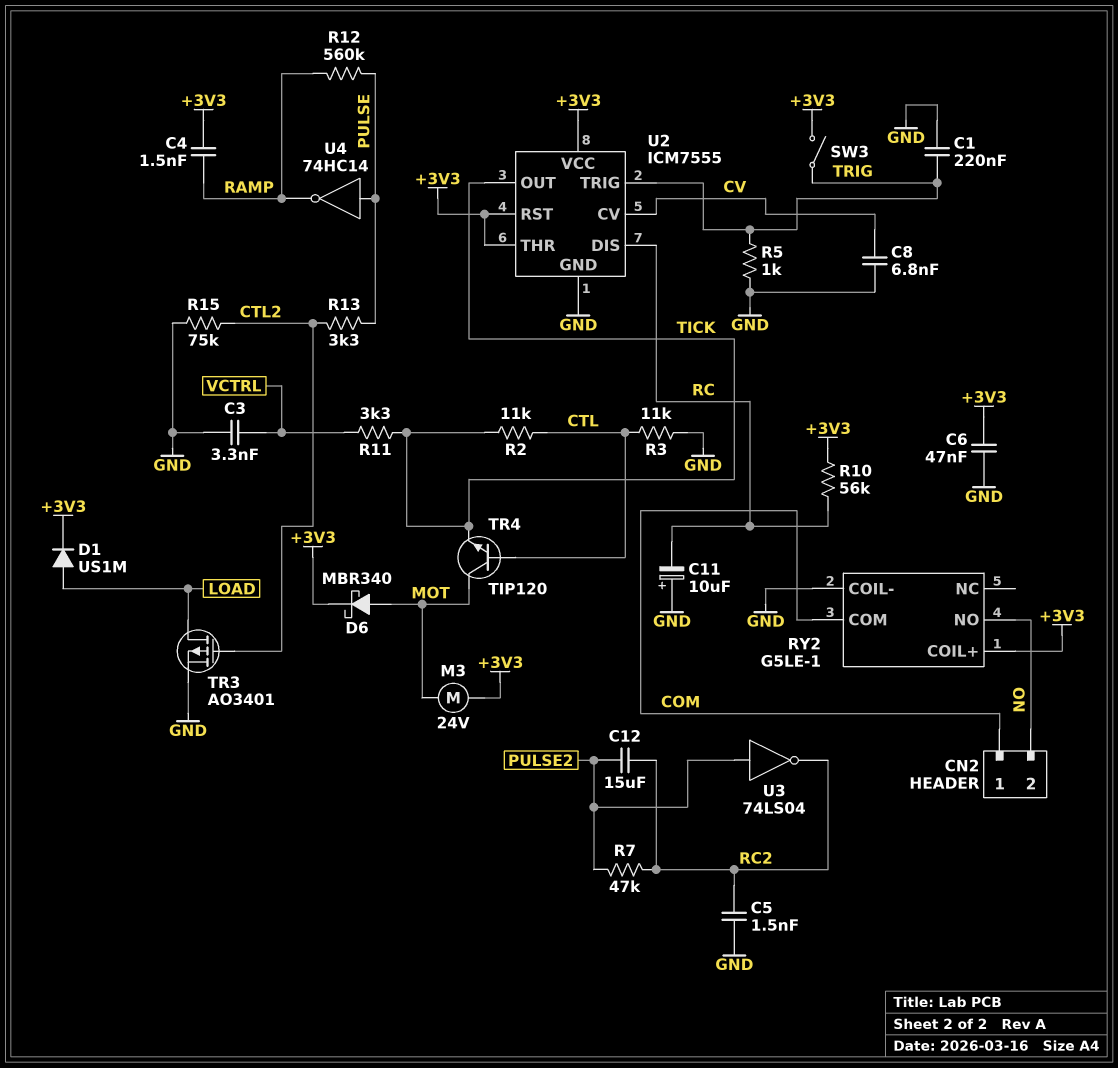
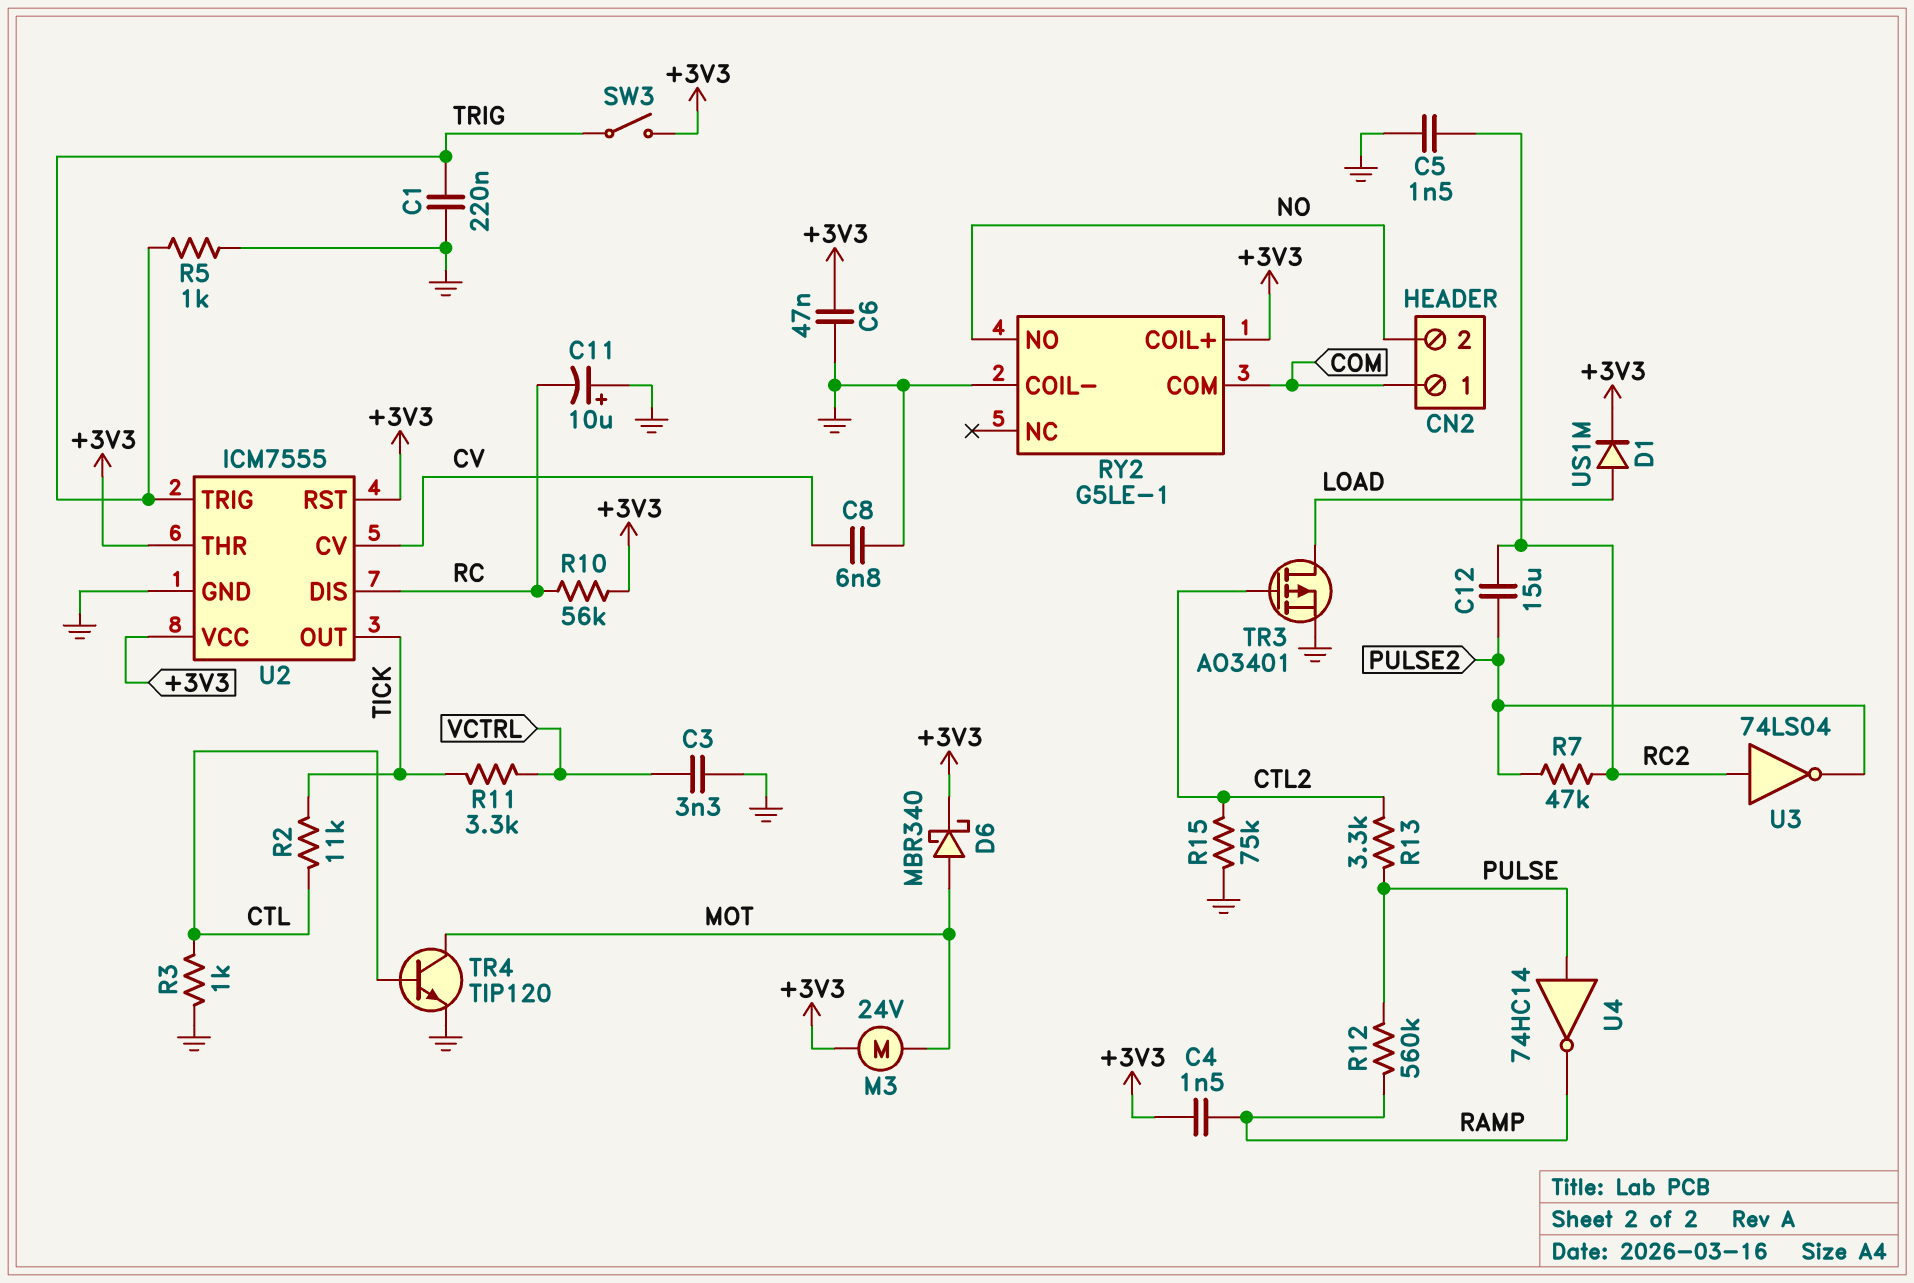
R3: 11k (CTL, GND) -> 1k (CTL, GND)
TR4: NPN TIP120 (B CTL, C MOT, E TICK) -> NPN TIP120 (B CTL, C MOT, E GND)
U3: NOT 74LS04 (in PULSE2, out RC2) -> NOT 74LS04 (in RC2, out PULSE2)

